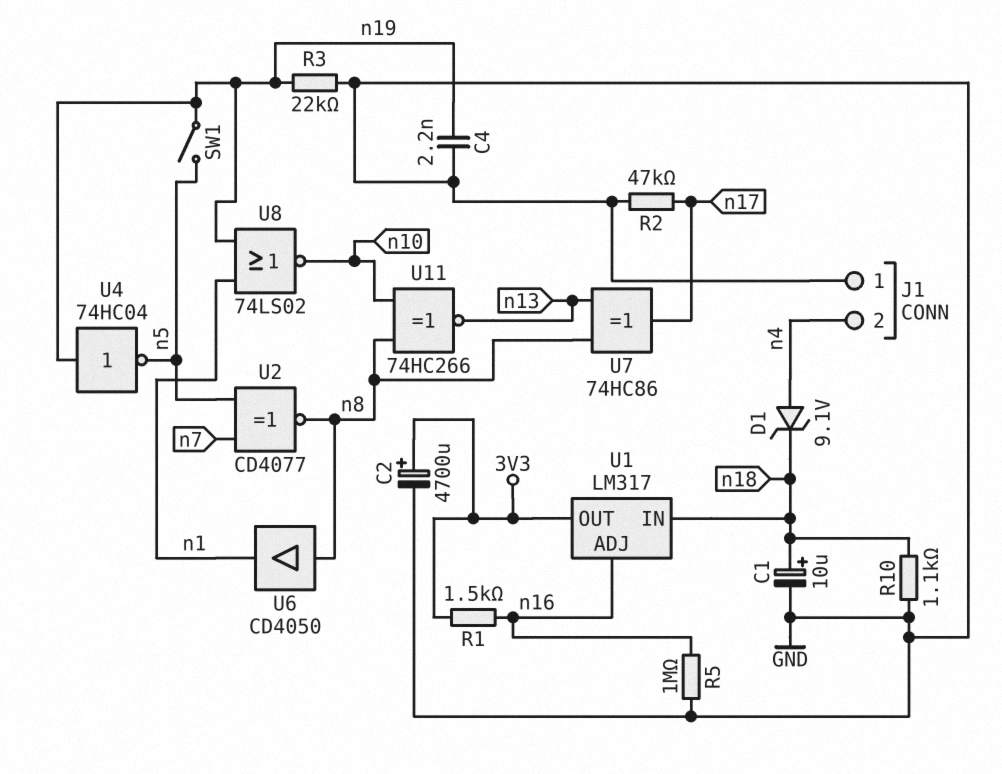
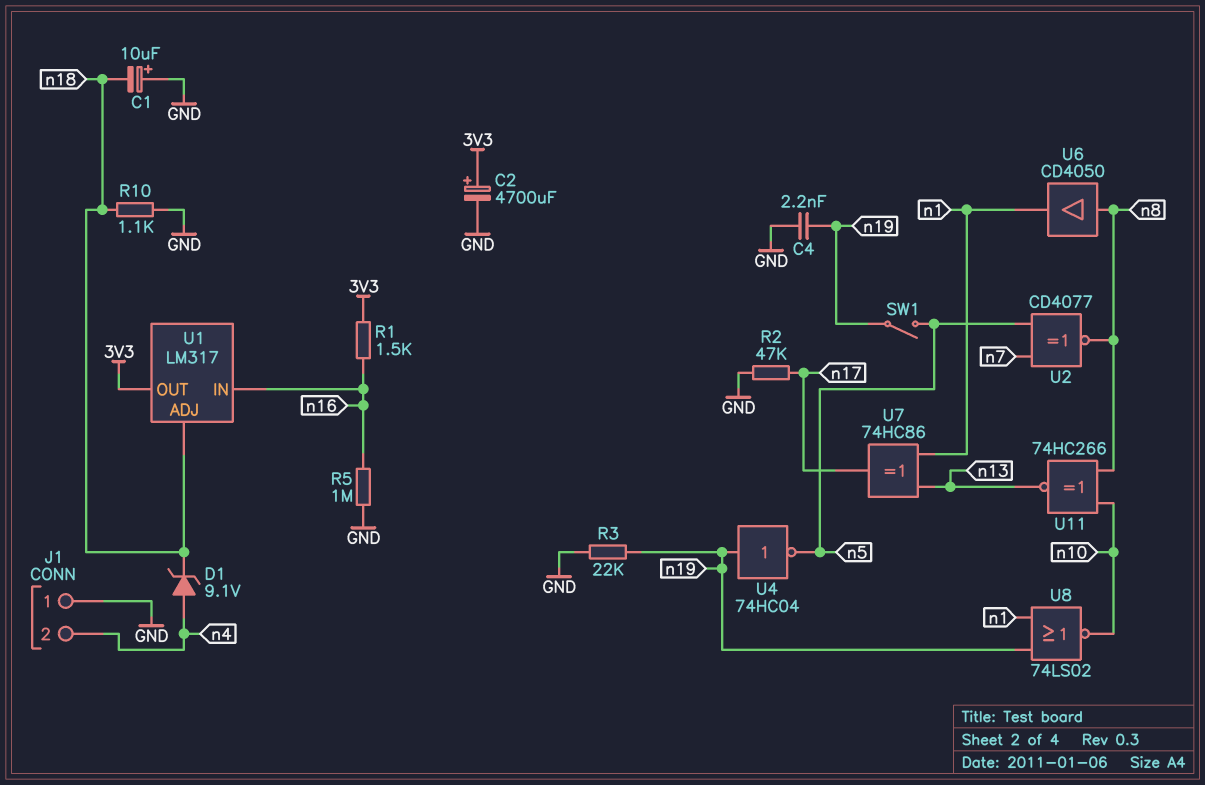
C1: 10uF (plus n18, minus GND) -> 10uF (plus GND, minus n18)
U1 pin ADJ: n16 -> n18
U1 pin IN: n18 -> n16
U7: XOR 74HC86 (in n8, in n13, out n17) -> XOR 74HC86 (in n1, in n13, out n17)

